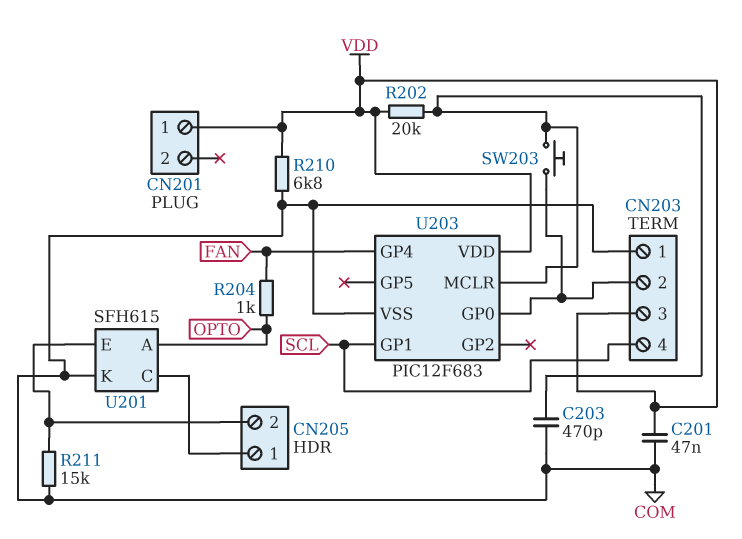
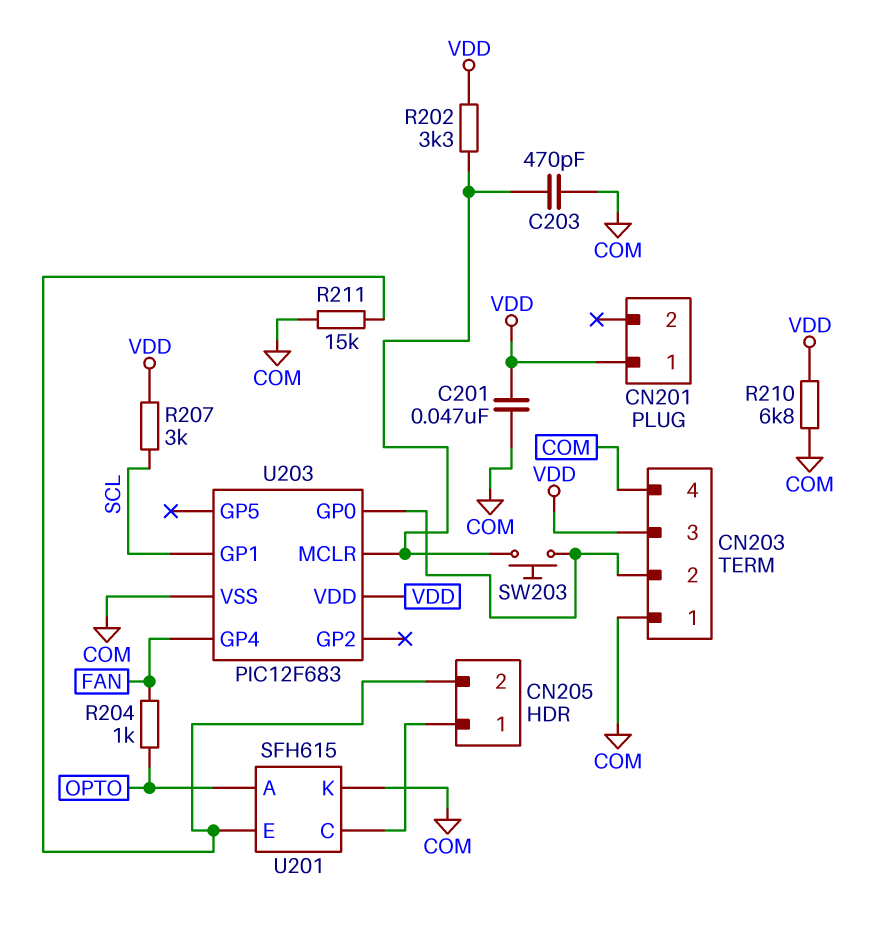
CN203 pin 4: SCL -> COM
R202: 20k (U203/MCLR, VDD) -> 3.3k (U203/MCLR, VDD)
R207: none -> 3k (SCL, VDD)

